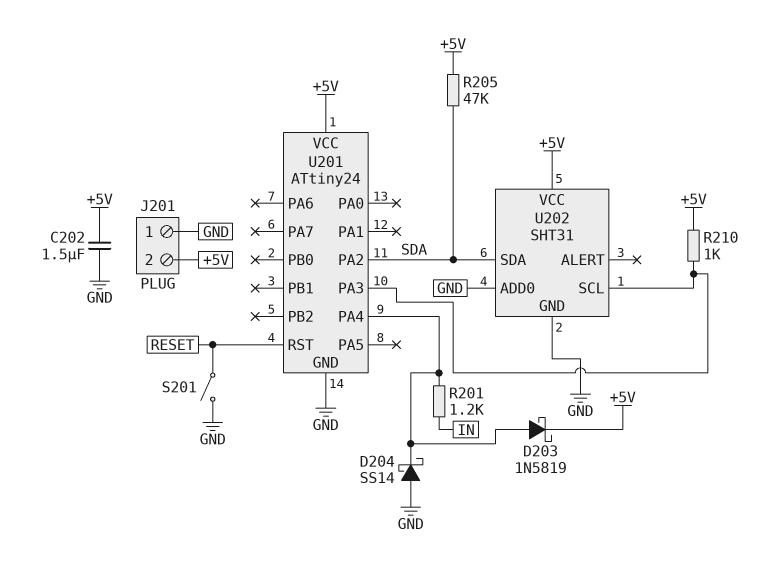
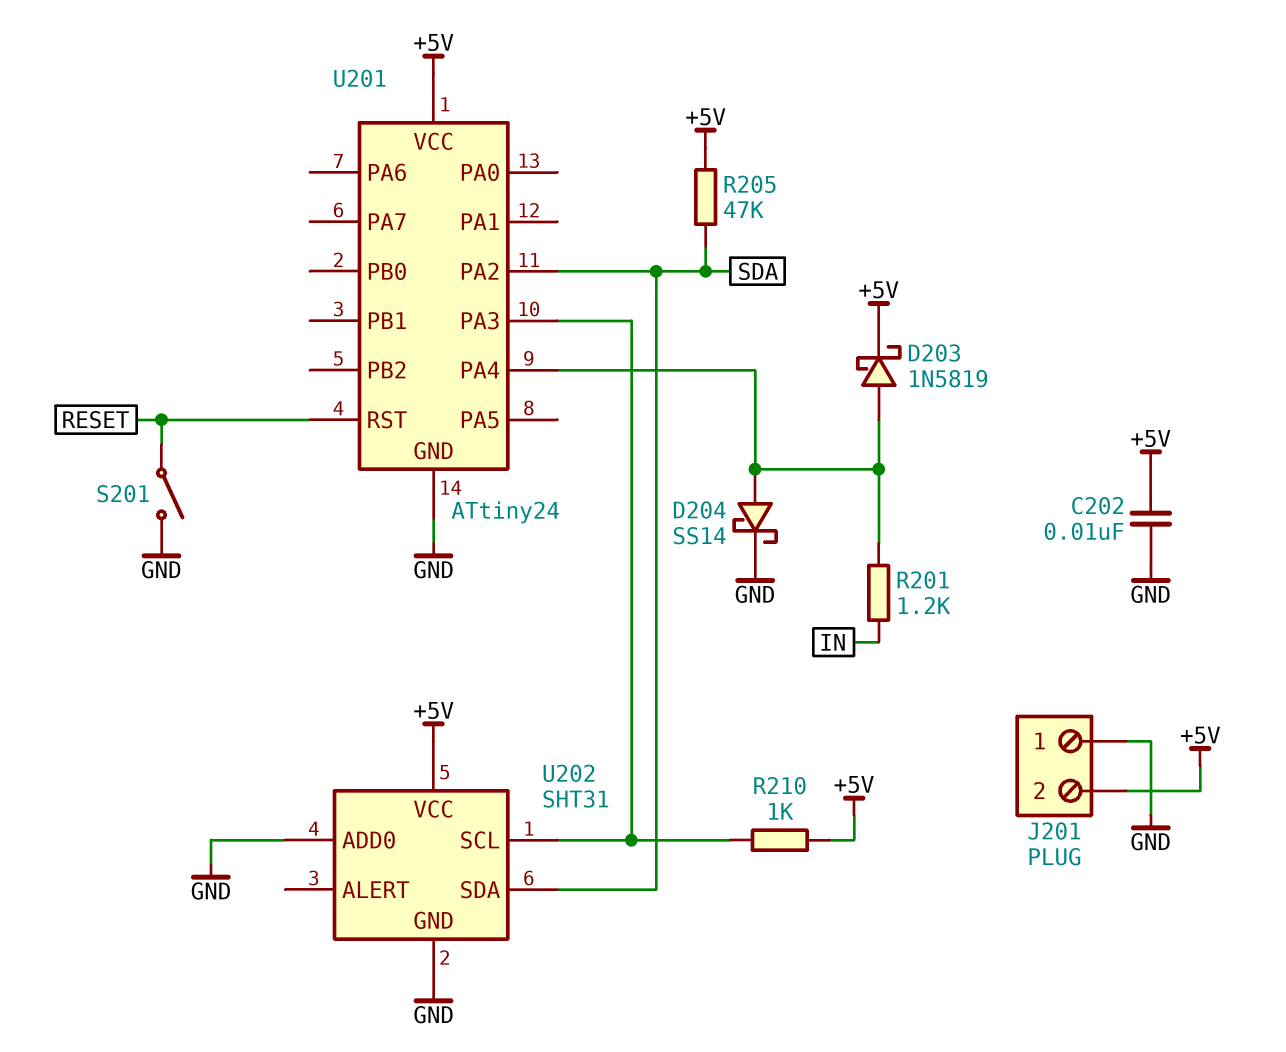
C202: 1.5uF (+5V, GND) -> 10nF (+5V, GND)
D204: schottky SS14 (A GND, K U201/PA4) -> schottky SS14 (A U201/PA4, K GND)

